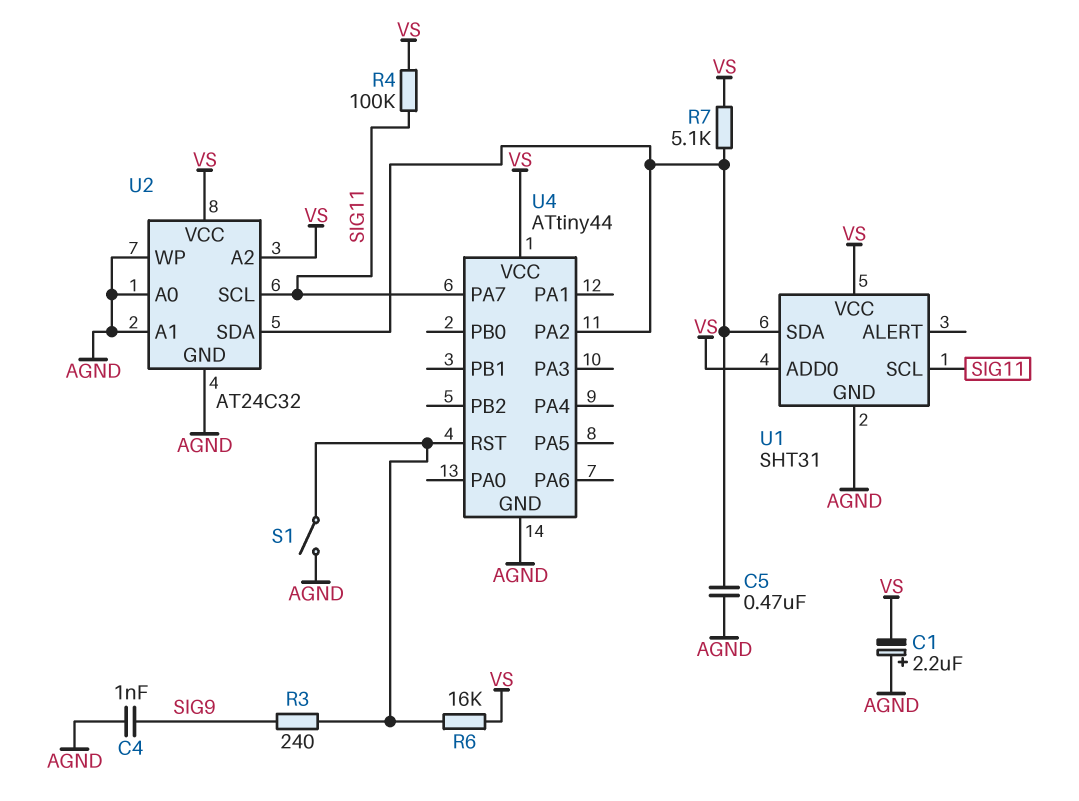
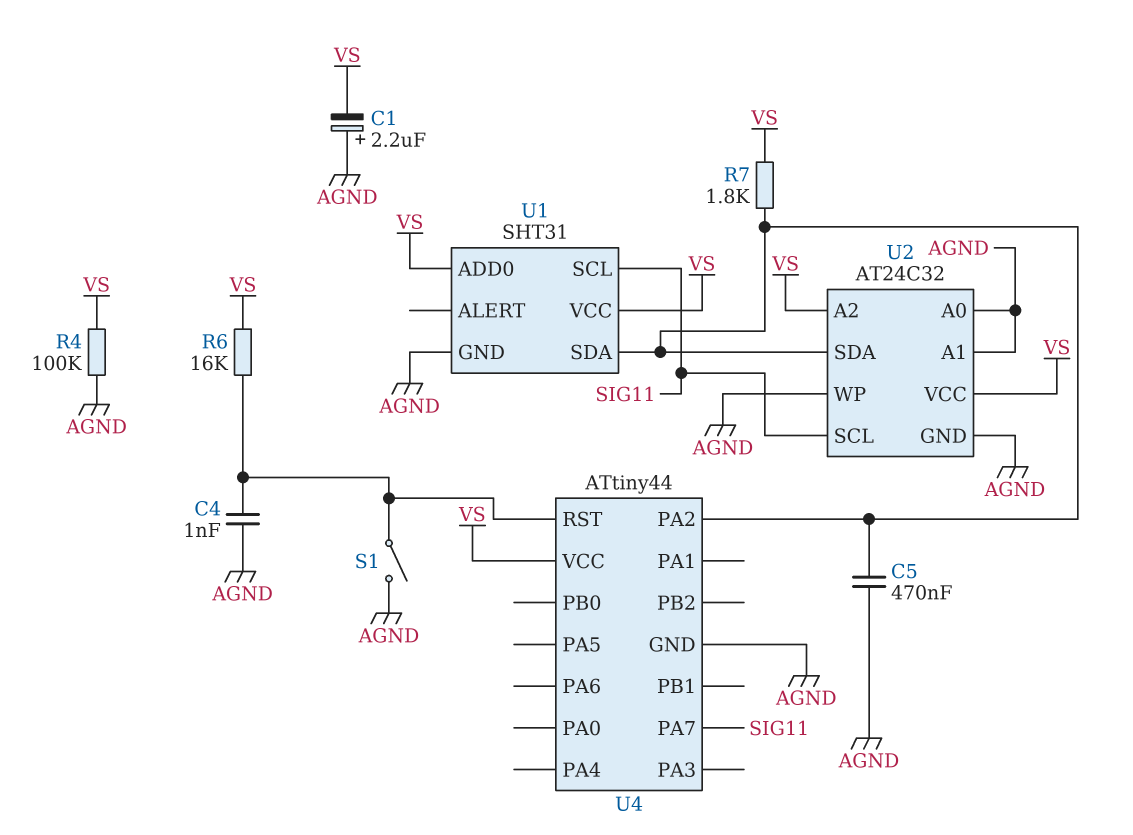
C4: 1nF (AGND, SIG9) -> 1nF (AGND, U4/RST)
R3: 240 (SIG9, U4/RST) -> none
R4: 100k (SIG11, VS) -> 100k (AGND, VS)
R7: 5.1k (U1/SDA, VS) -> 1.8k (U1/SDA, VS)

